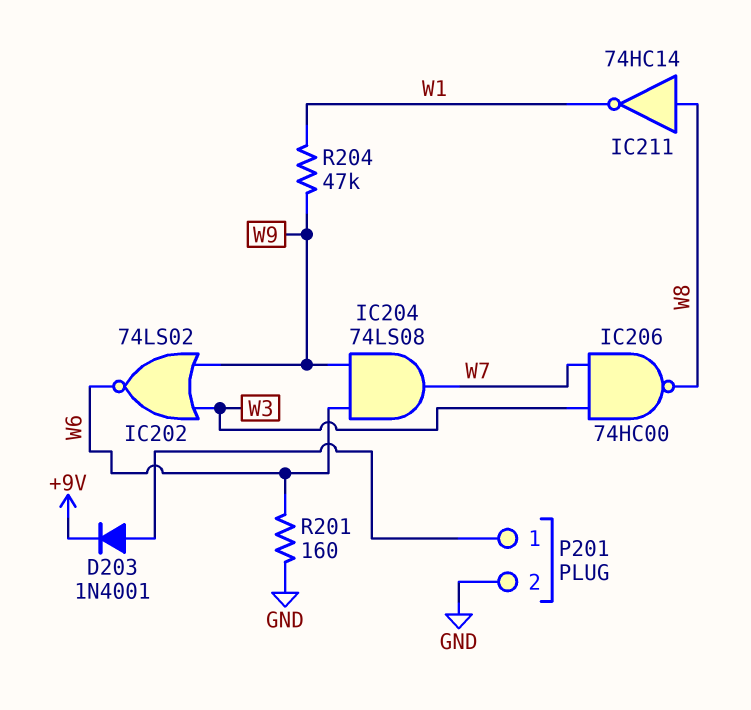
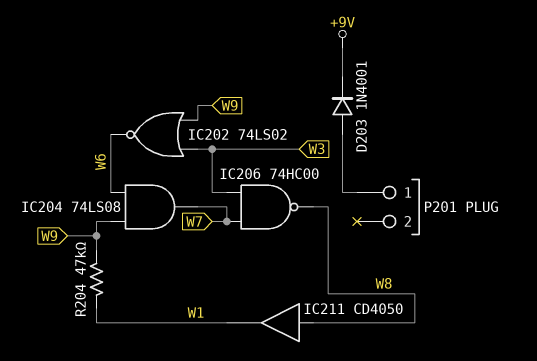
IC211: NOT 74HC14 (in W8, out W1) -> buffer CD4050 (in W8, out W1)
P201 pin 2: GND -> none
R201: 160 (GND, W6) -> none

